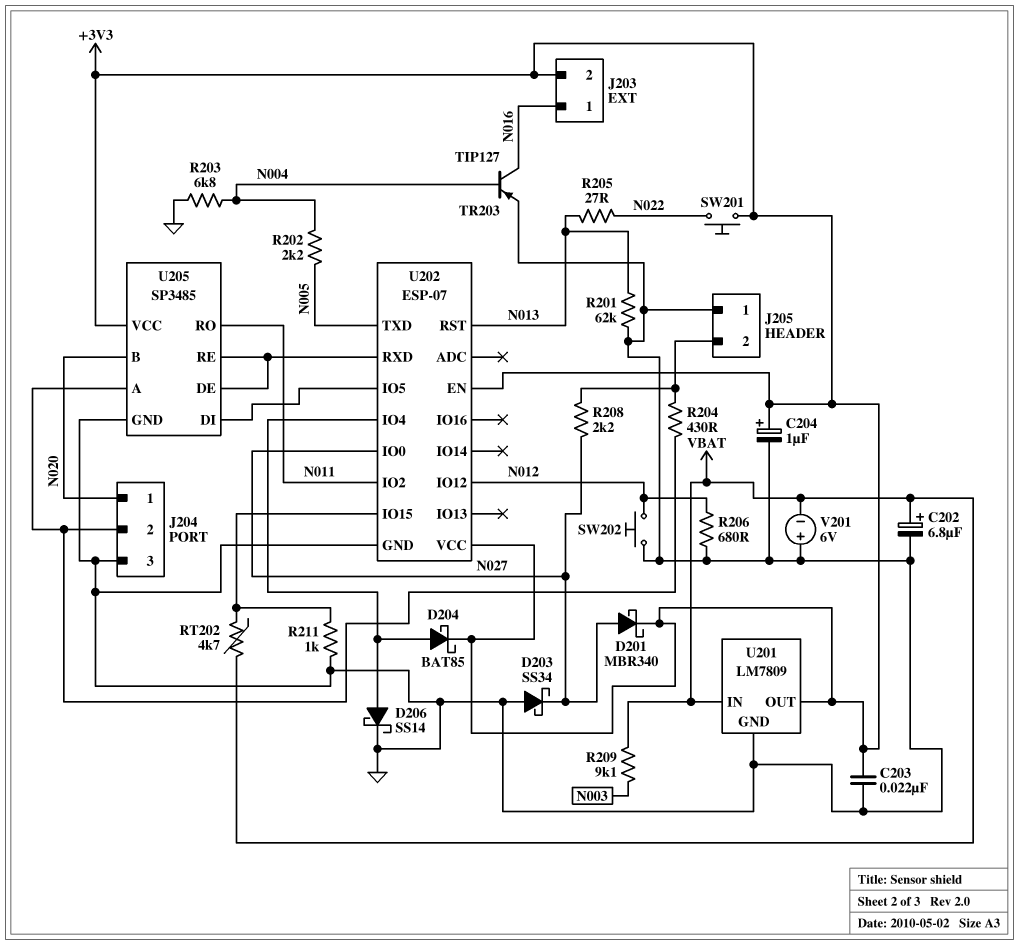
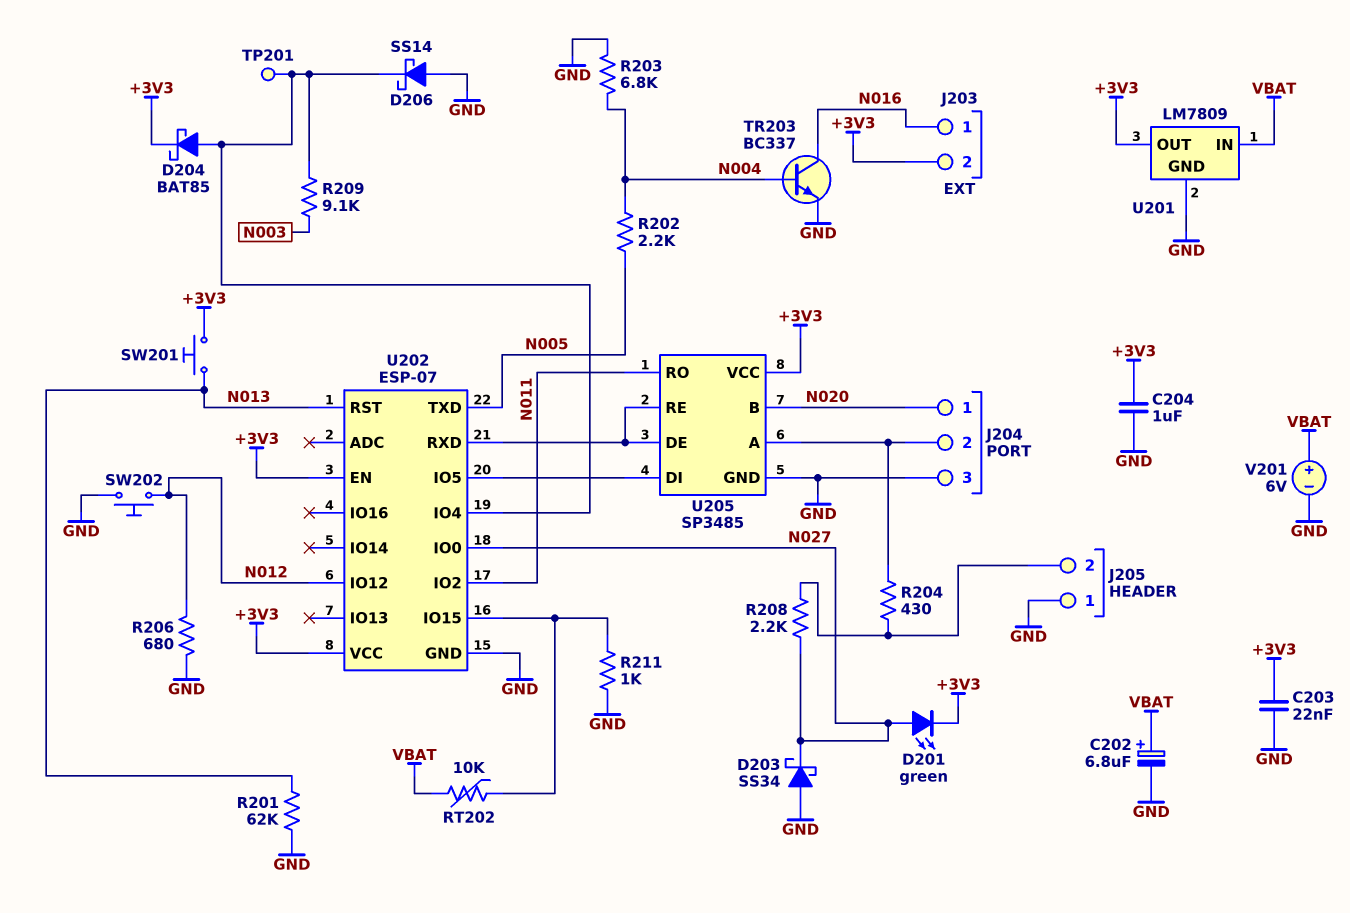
C204: 1uF (plus +3V3, minus GND) -> 1uF (+3V3, GND)
D201: schottky MBR340 (A N027, K +3V3) -> LED green (A N027, K +3V3)
D206: schottky SS14 (A U202/IO4, K GND) -> schottky SS14 (A GND, K U202/IO4)
R205: 27 (N013, N022) -> none
R209: 9.1k (N003, VBAT) -> 9.1k (N003, U202/IO4)
RT202: 4.7k (U202/IO15, VBAT) -> 10k (U202/IO15, VBAT)
SW201: button (+3V3, N022) -> button (+3V3, N013)
TP201: none -> test point (U202/IO4)
TR203: PNP TIP127 (B N004, C N016, E GND) -> NPN BC337 (B N004, C N016, E GND)
V201: 6V (plus GND, minus VBAT) -> 6V (plus VBAT, minus GND)

